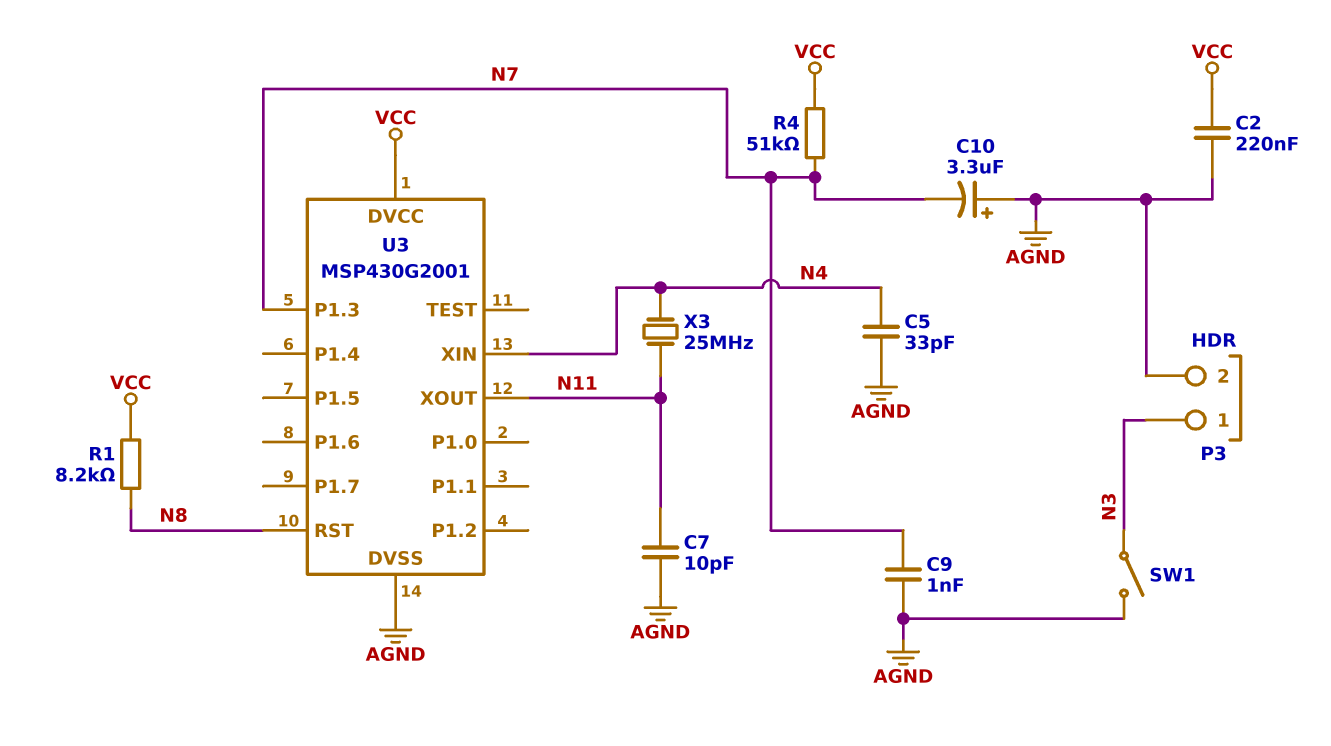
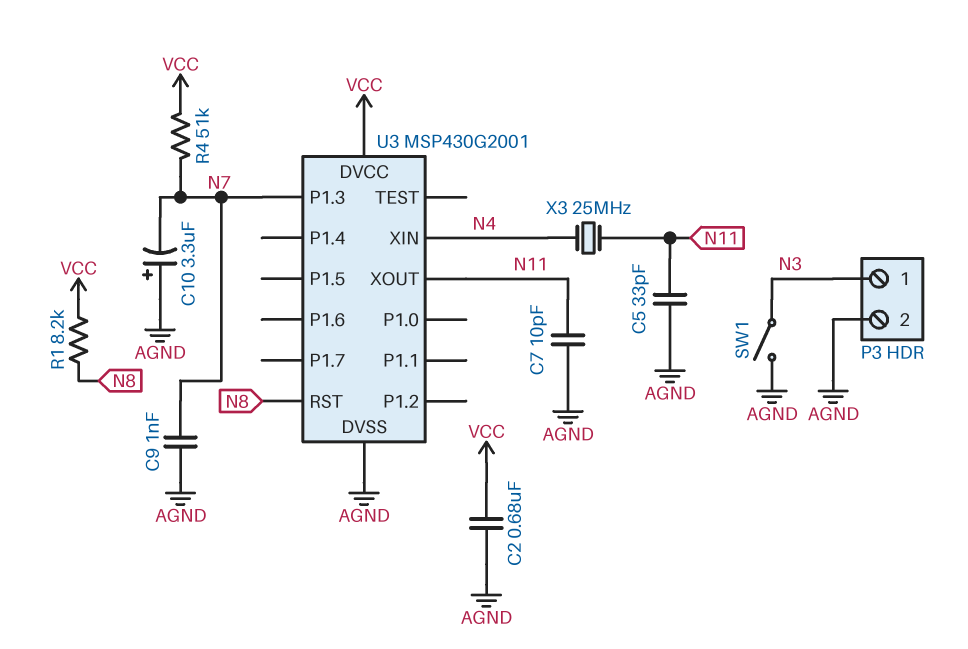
C2: 220nF (AGND, VCC) -> 680nF (AGND, VCC)
C5: 33pF (AGND, N4) -> 33pF (AGND, N11)

